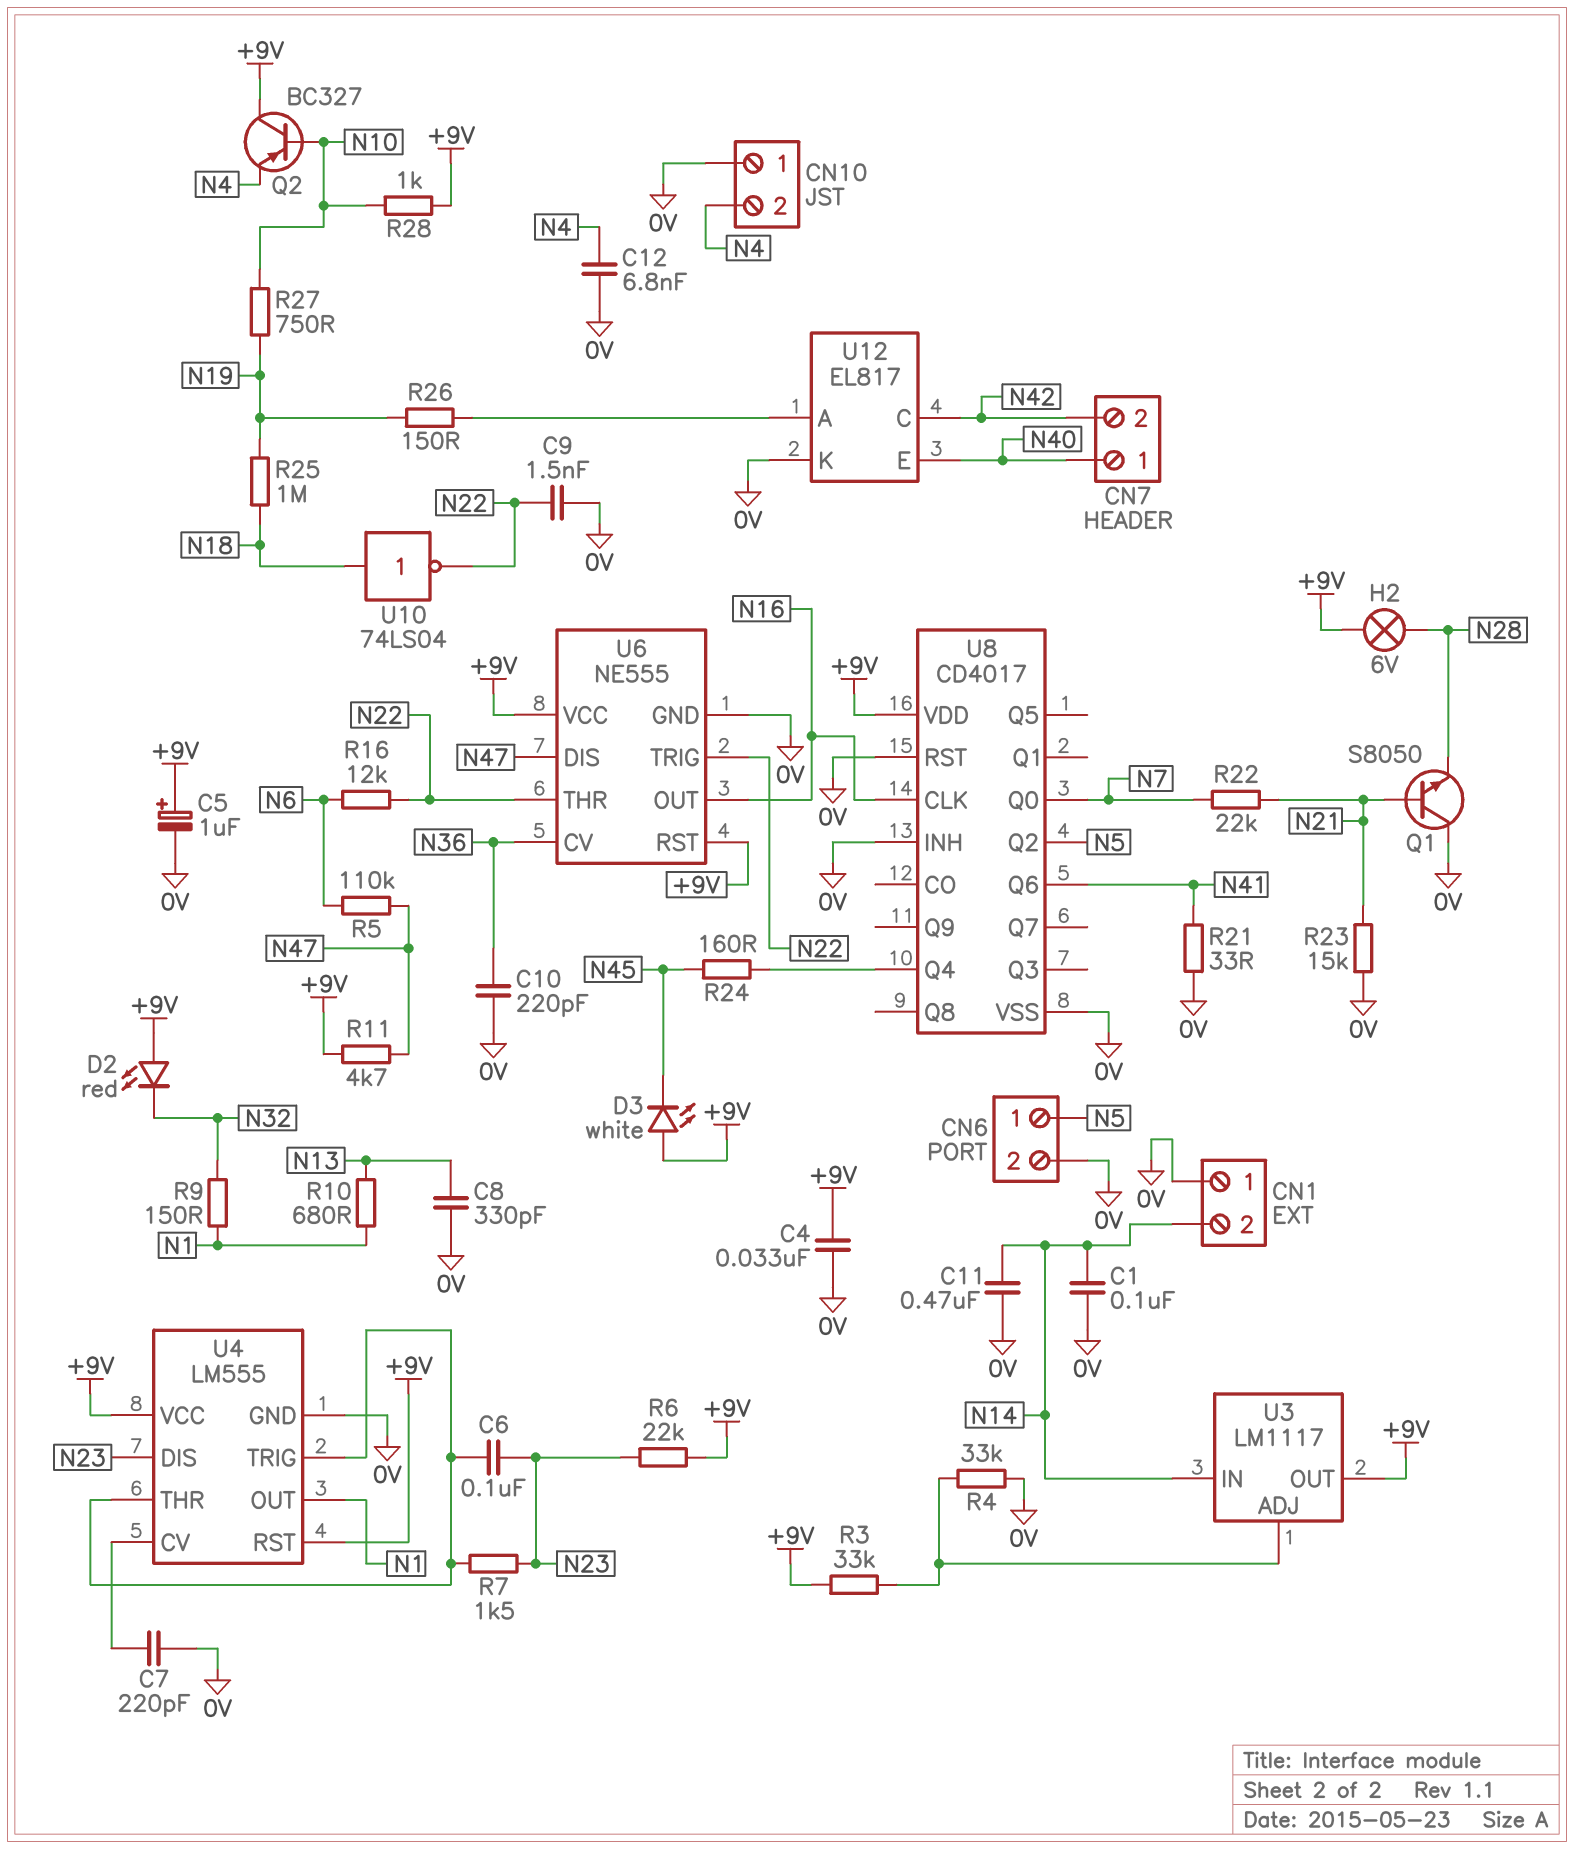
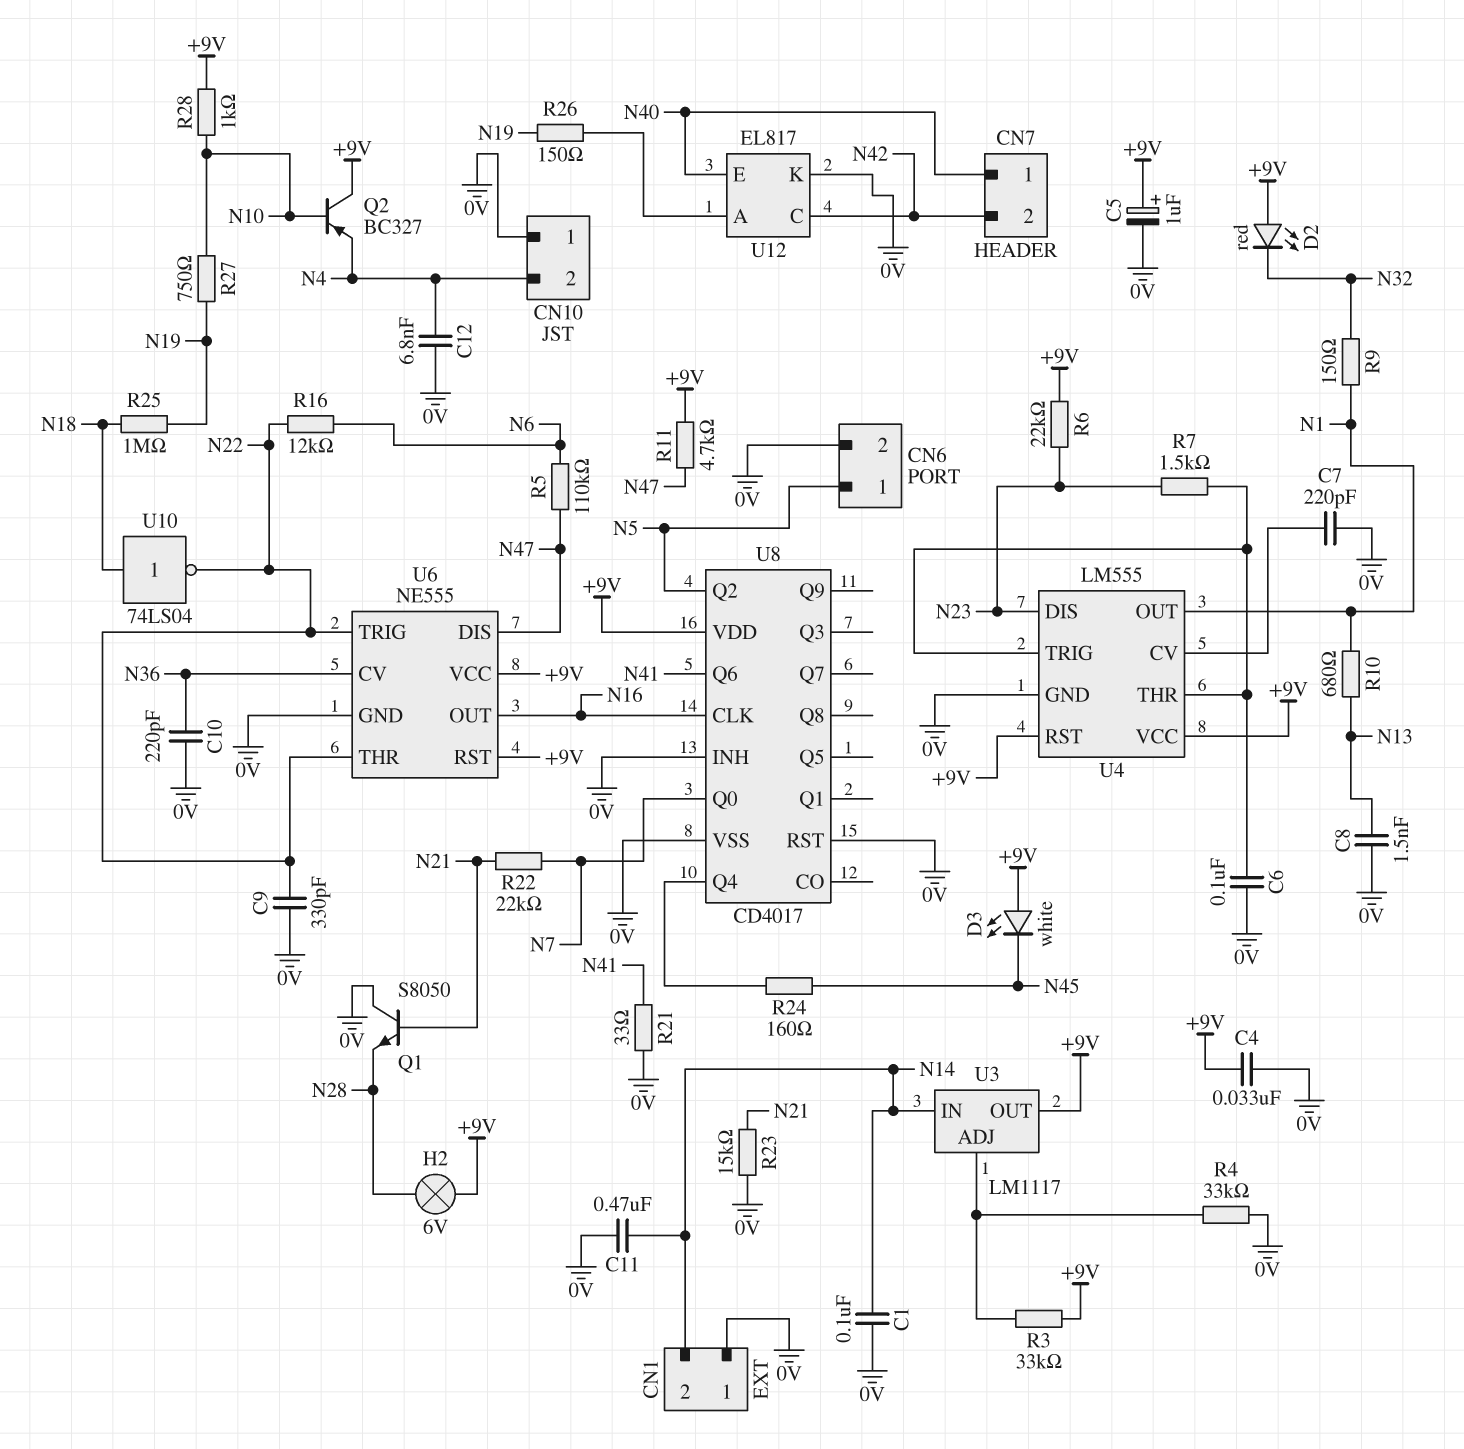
C6: 100nF (N23, U4/THR) -> 100nF (0V, U4/THR)
C8: 330pF (0V, N13) -> 1.5nF (0V, N13)
C9: 1.5nF (0V, N22) -> 330pF (0V, N22)

